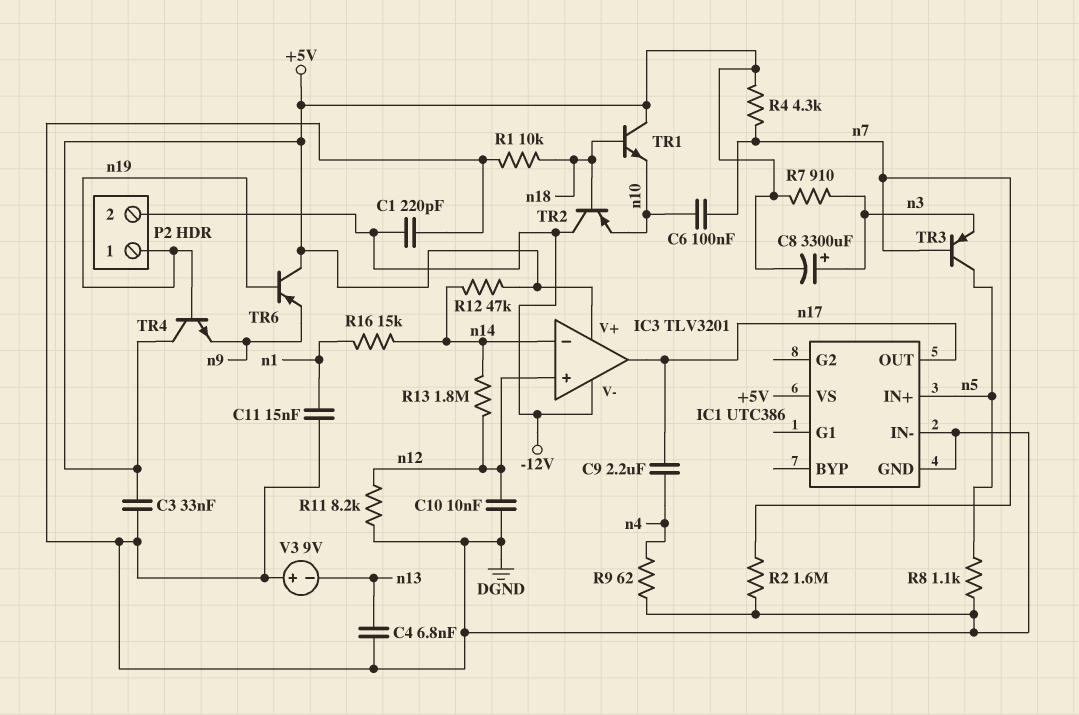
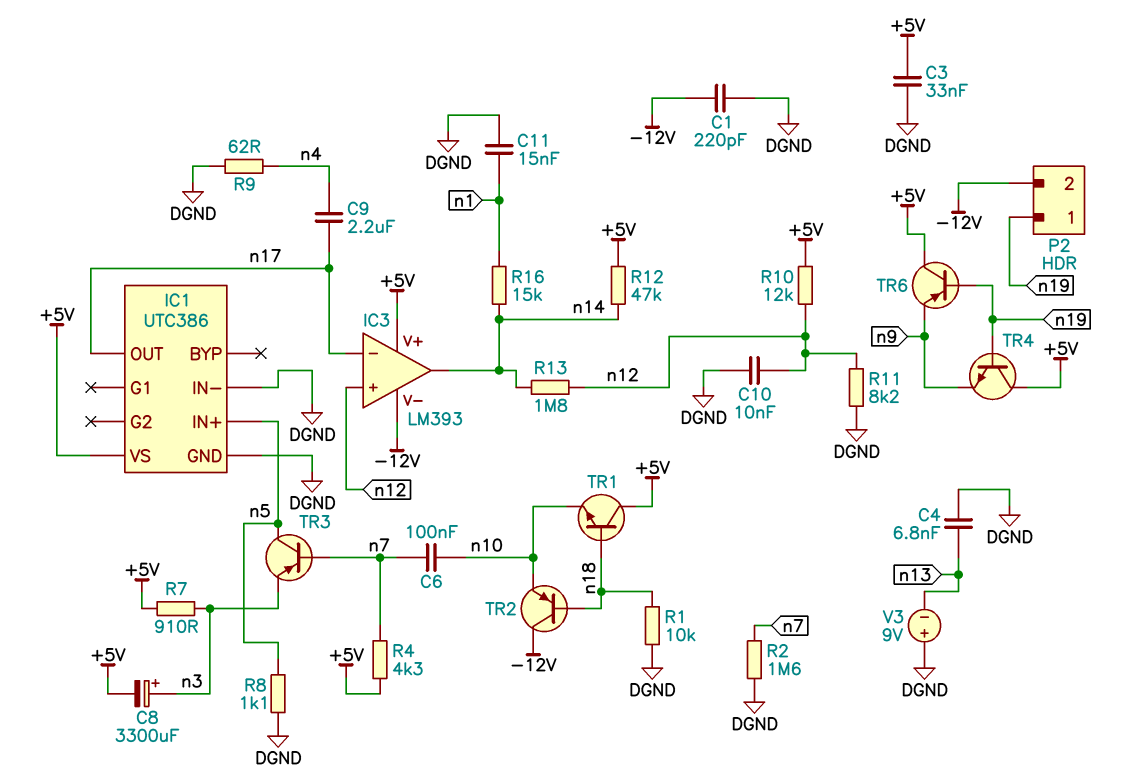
IC3: TLV3201 -> LM393
IC3 pin in-: n14 -> n17
IC3 pin out: n17 -> n14
R10: none -> 12k (+5V, n12)

